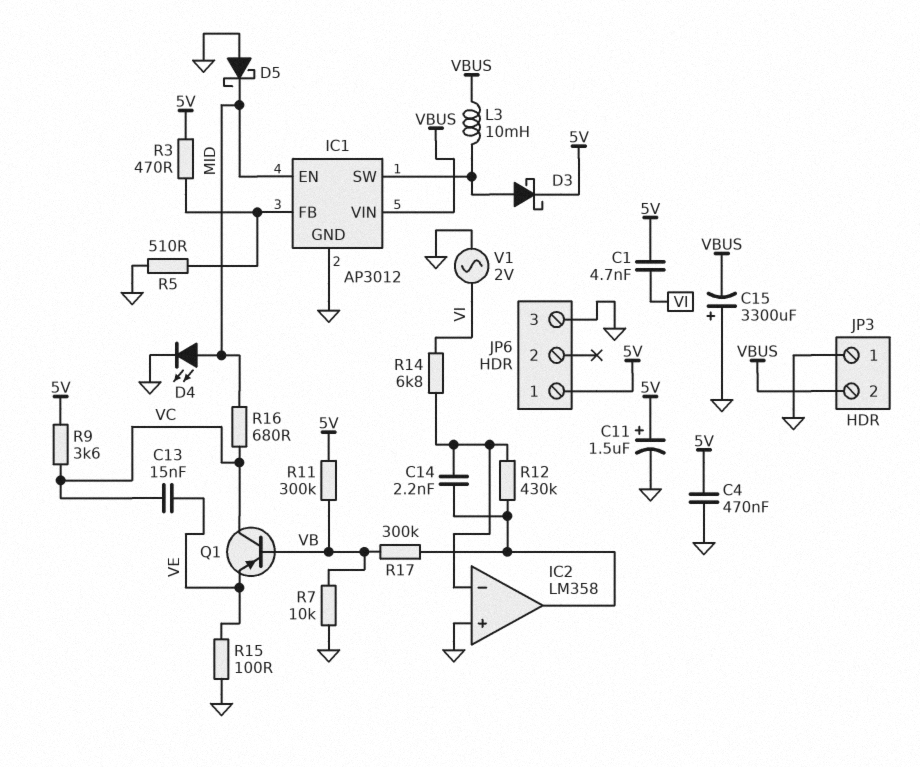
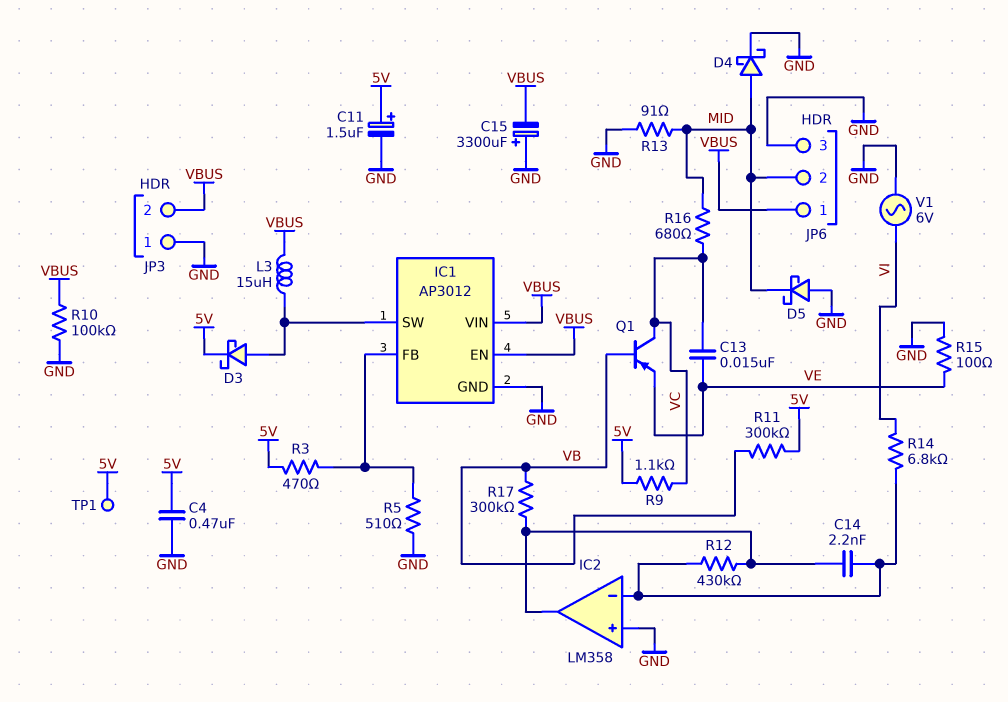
C1: 4.7nF (5V, VI) -> none
D4: LED (A MID, K GND) -> schottky (A MID, K GND)
IC1 pin EN: MID -> VBUS
JP6 pin 1: 5V -> VBUS
JP6 pin 2: none -> MID
L3: 10mH (IC1/SW, VBUS) -> 15uH (IC1/SW, VBUS)
R7: 10k (GND, VB) -> none
R9: 3.6k (5V, VC) -> 1.1k (5V, VC)
R10: none -> 100k (GND, VBUS)
R13: none -> 91 (GND, MID)
TP1: none -> test point (5V)
V1: AC 2V (GND, VI) -> AC 6V (GND, VI)

